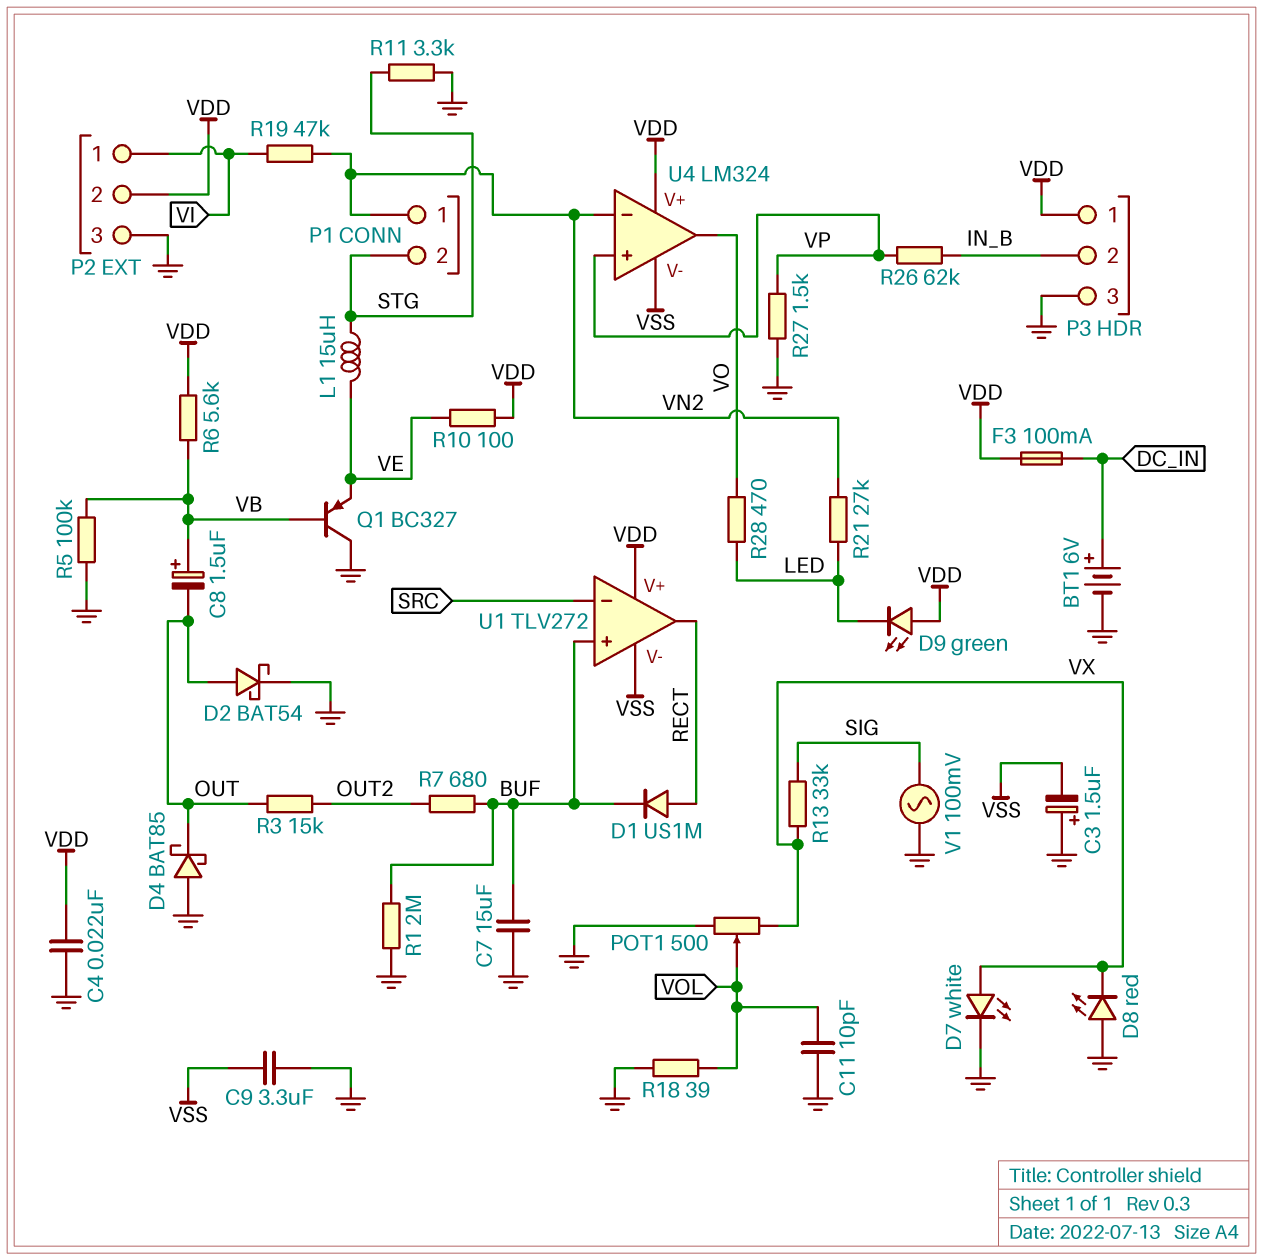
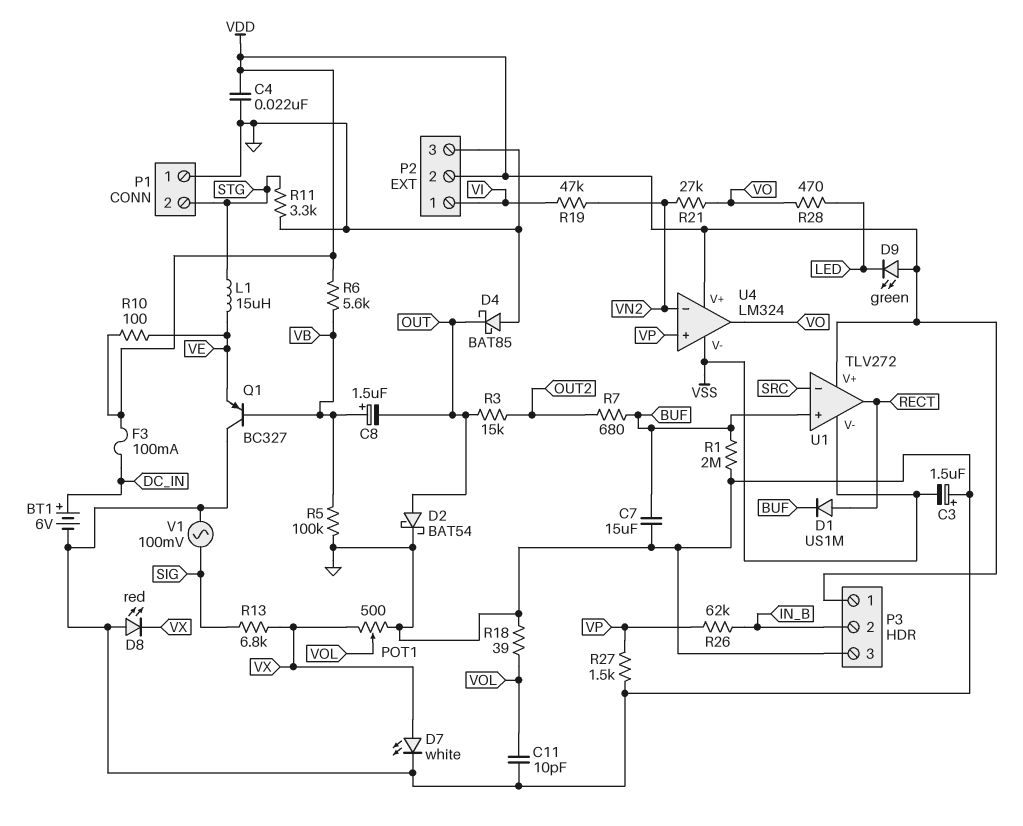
C9: 3.3uF (GND, VSS) -> none
P1 pin 1: VN2 -> GND
R13: 33k (SIG, VX) -> 6.8k (SIG, VX)
R21: 27k (LED, VN2) -> 27k (VN2, VO)

